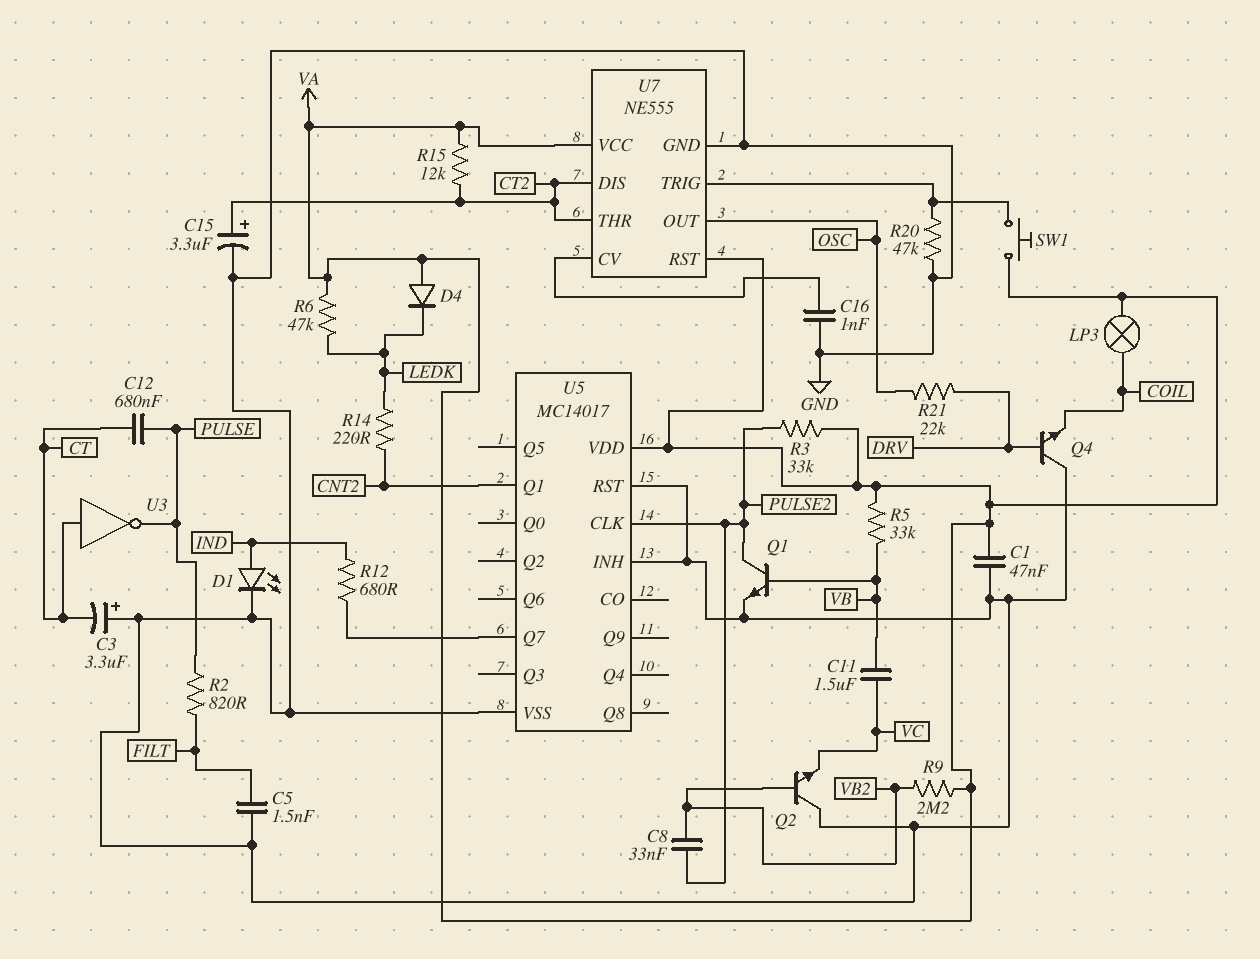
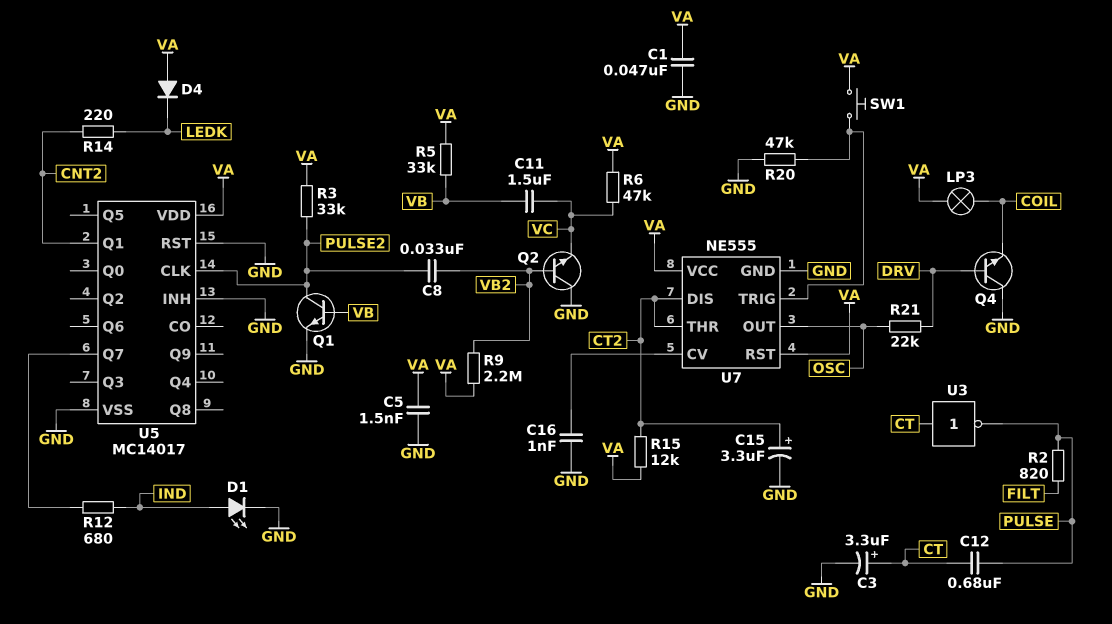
C3: 3.3uF (plus GND, minus CT) -> 3.3uF (plus CT, minus GND)
C5: 1.5nF (FILT, GND) -> 1.5nF (GND, VA)
R6: 47k (LEDK, VA) -> 47k (VA, VC)

